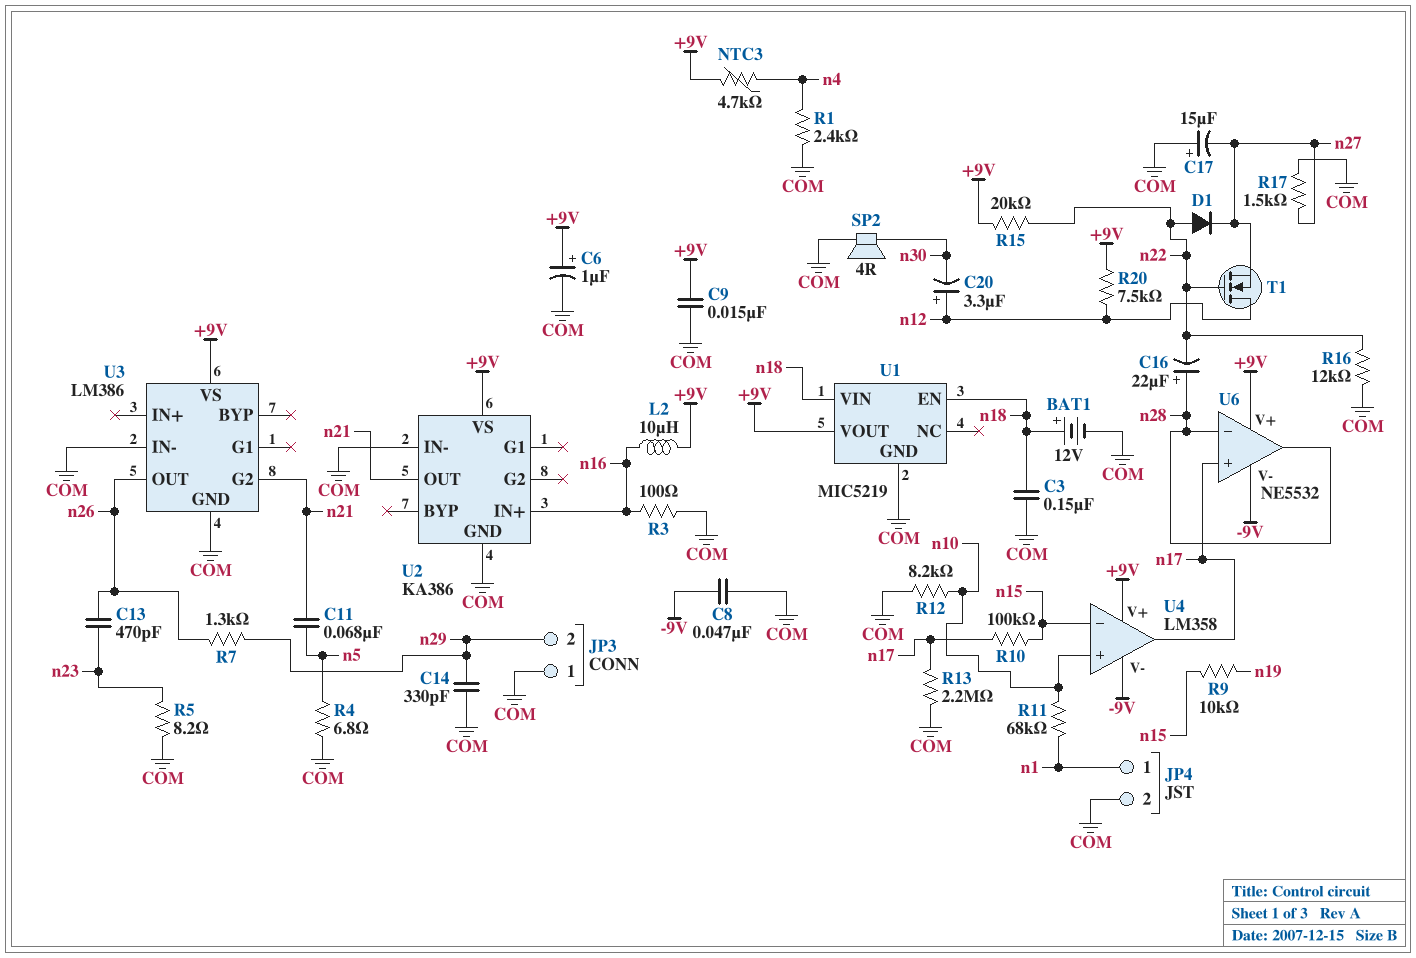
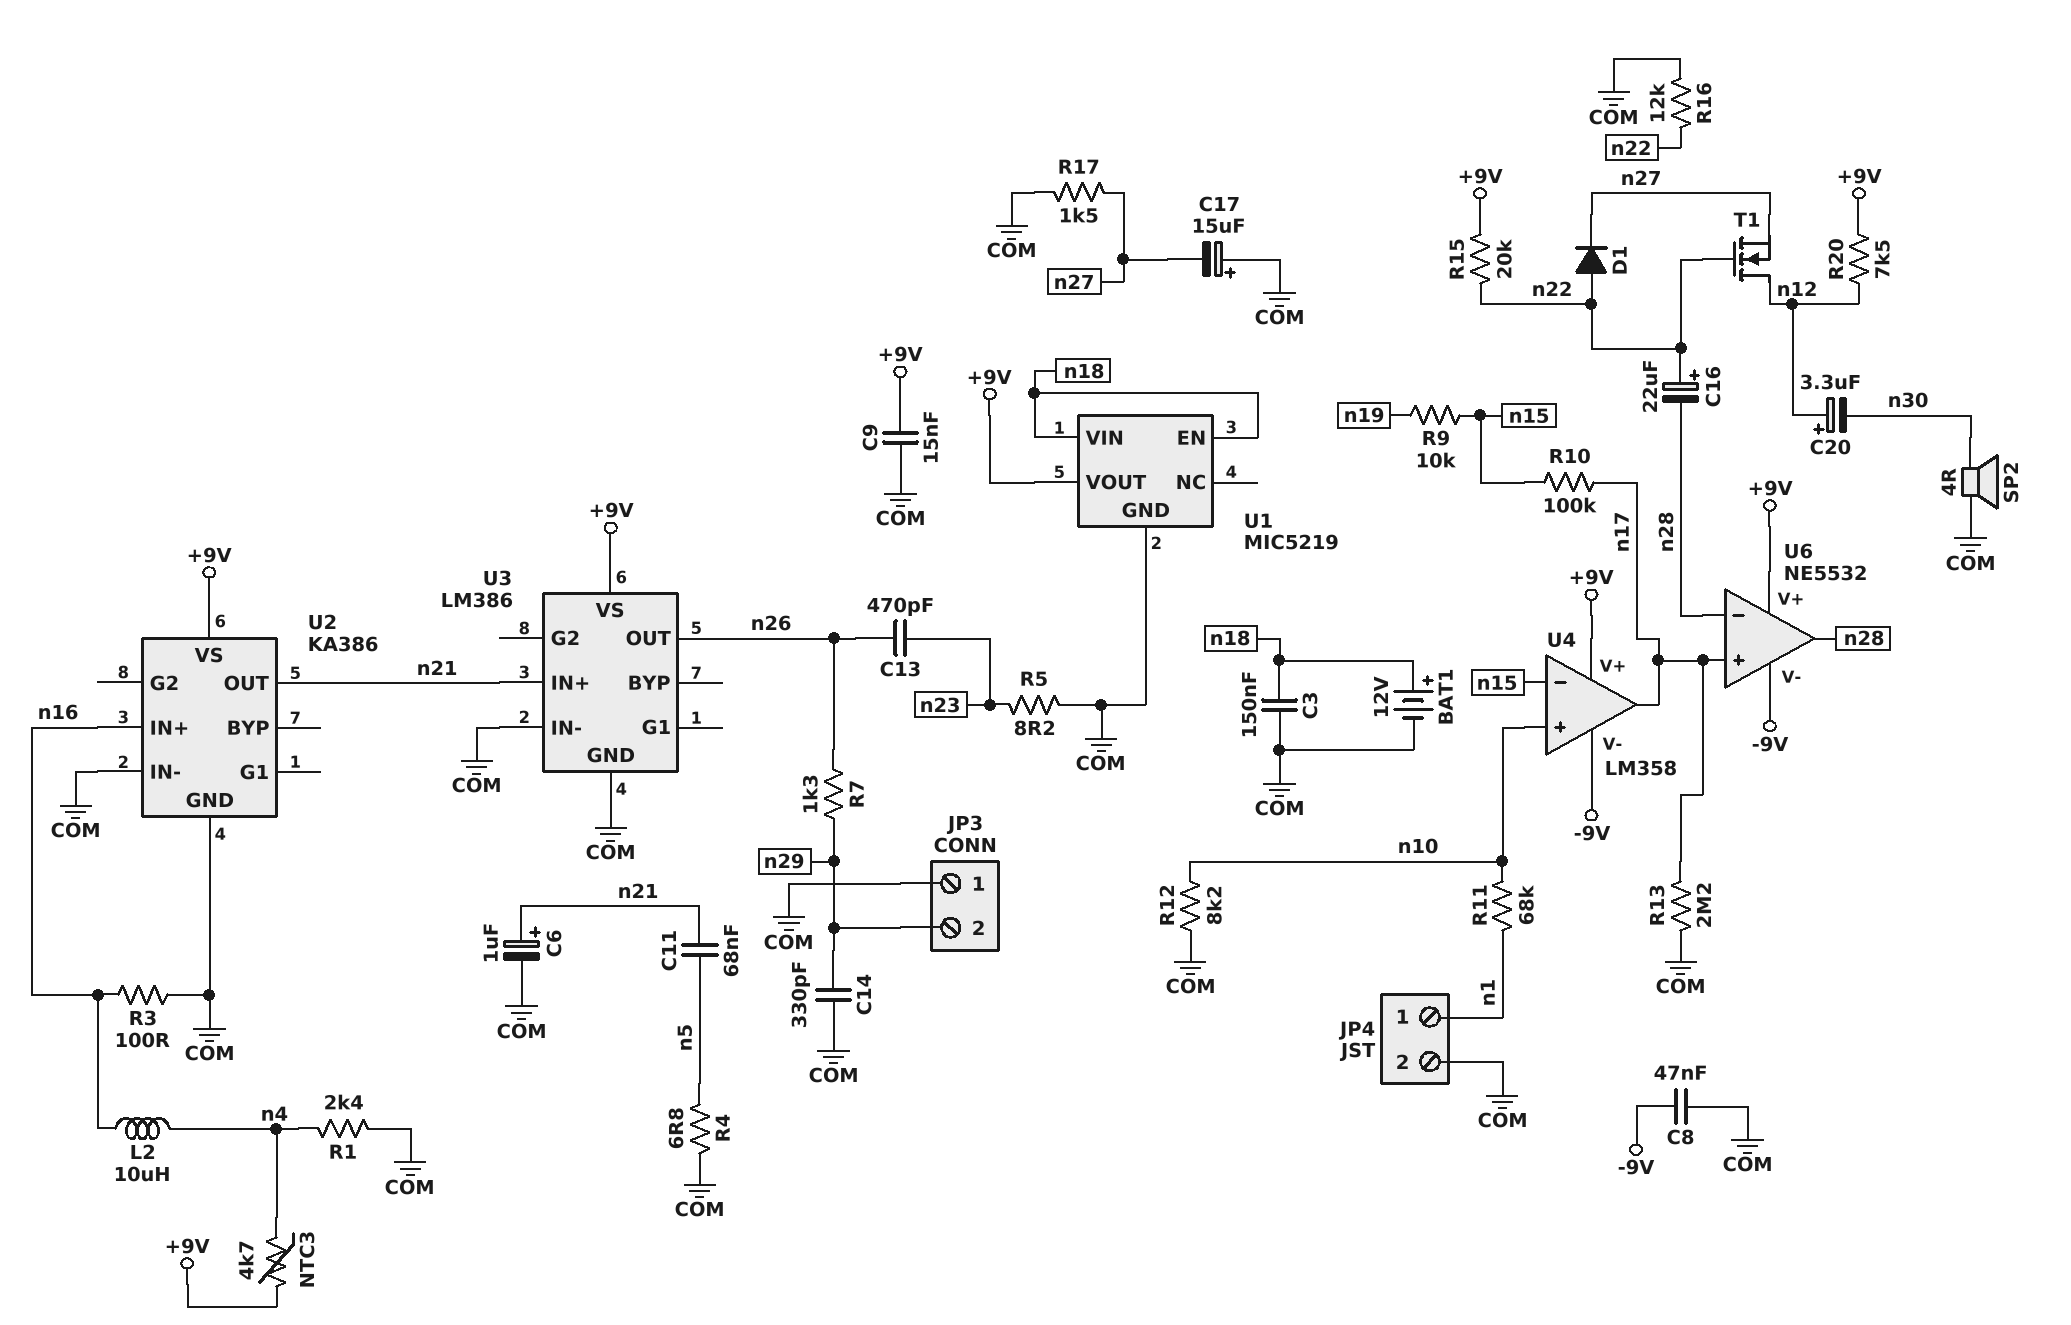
C6: 1uF (plus +9V, minus COM) -> 1uF (plus n21, minus COM)
C16: 22uF (plus n28, minus n22) -> 22uF (plus n22, minus n28)
L2: 10uH (+9V, n16) -> 10uH (n4, n16)
U3 pin G2: n21 -> none
U3 pin IN+: none -> n21

